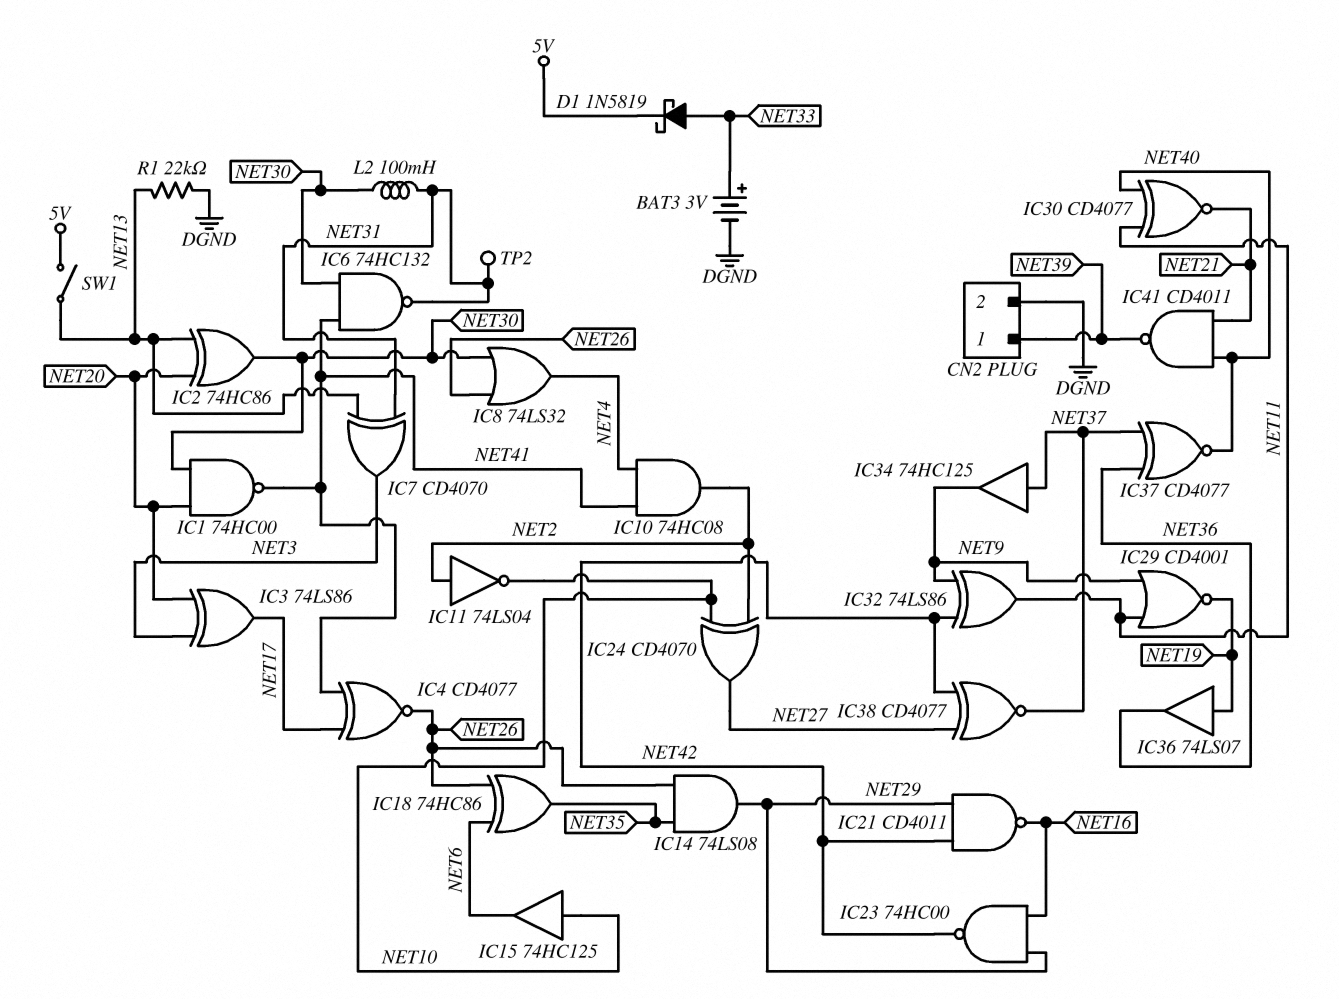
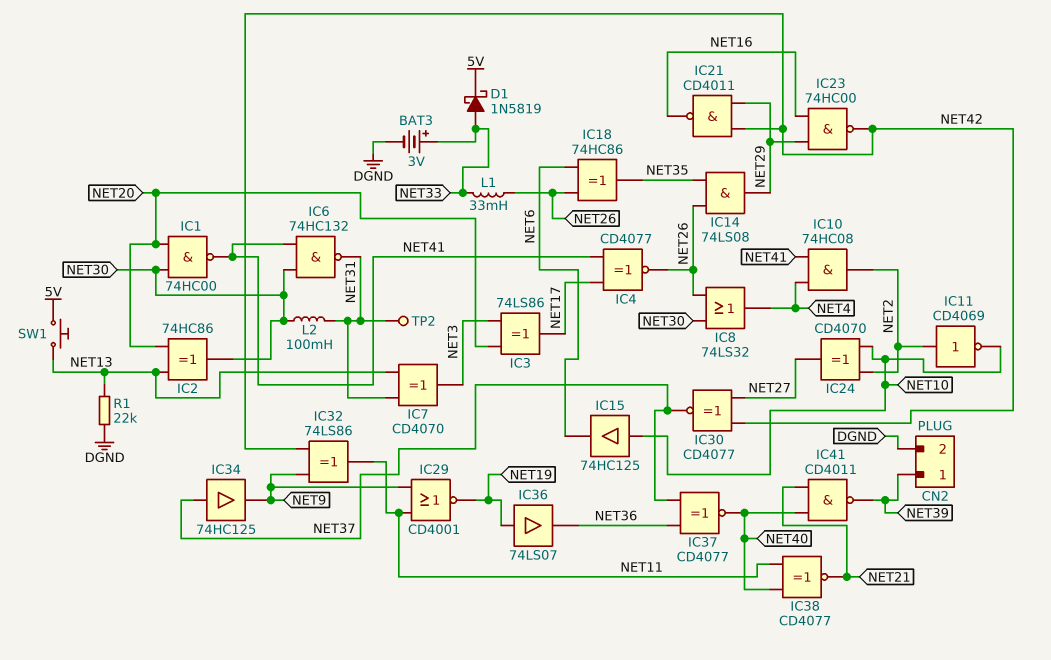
IC11: NOT 74LS04 (in NET2, out NET10) -> NOT CD4069 (in NET2, out NET10)
IC30: XNOR CD4077 (in NET11, in NET40, out NET21) -> XNOR CD4077 (in NET27, in NET42, out NET37)
IC38: XNOR CD4077 (in NET27, in NET42, out NET37) -> XNOR CD4077 (in NET11, in NET40, out NET21)
L1: none -> 33mH (NET26, NET33)
SW1: switch (5V, NET13) -> button (5V, NET13)

